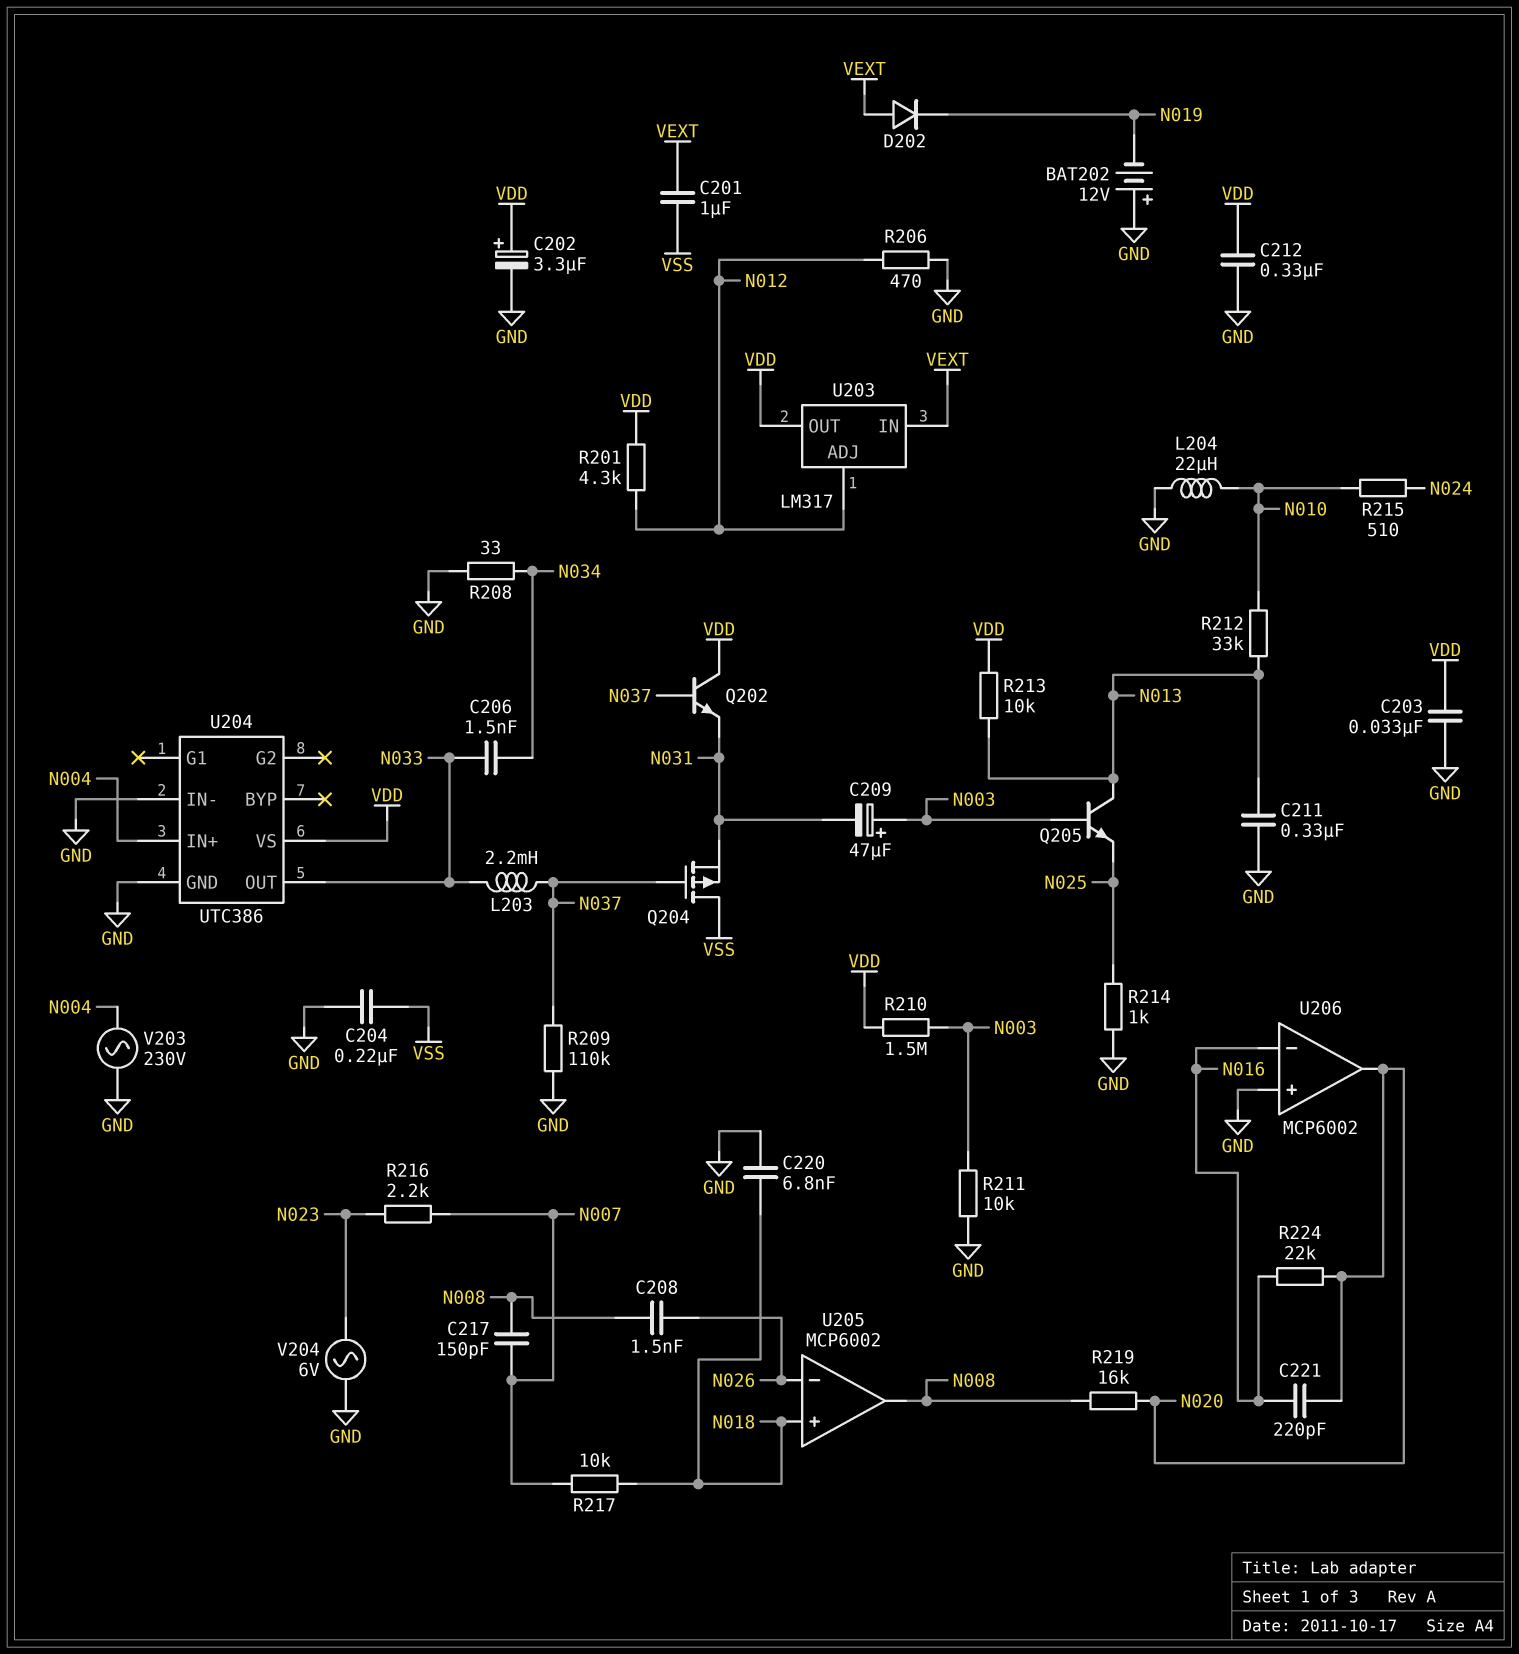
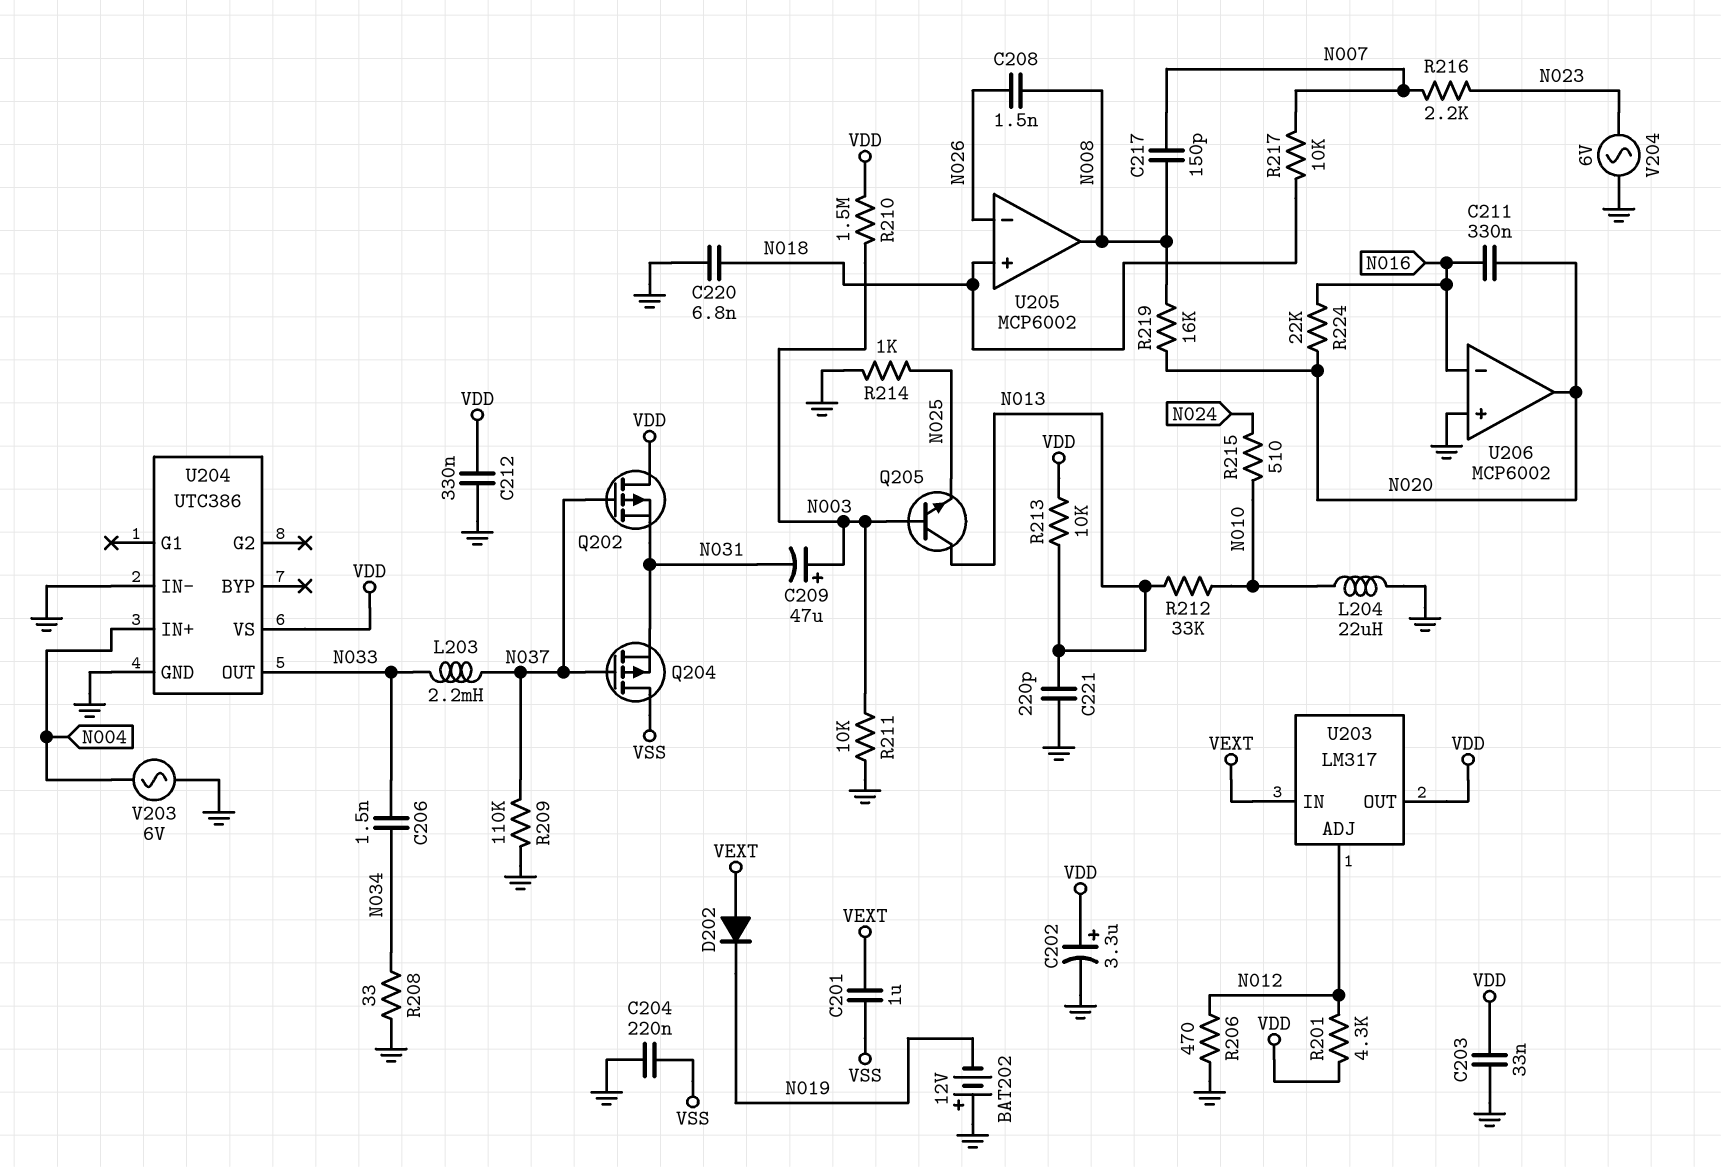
C211: 330nF (GND, N013) -> 330nF (N016, N020)
C221: 220pF (N016, N020) -> 220pF (GND, N013)
Q202: NPN (B N037, C VDD, E N031) -> PMOS (G N037, D VDD, S N031)
V203: AC 230V (GND, N004) -> AC 6V (GND, N004)

